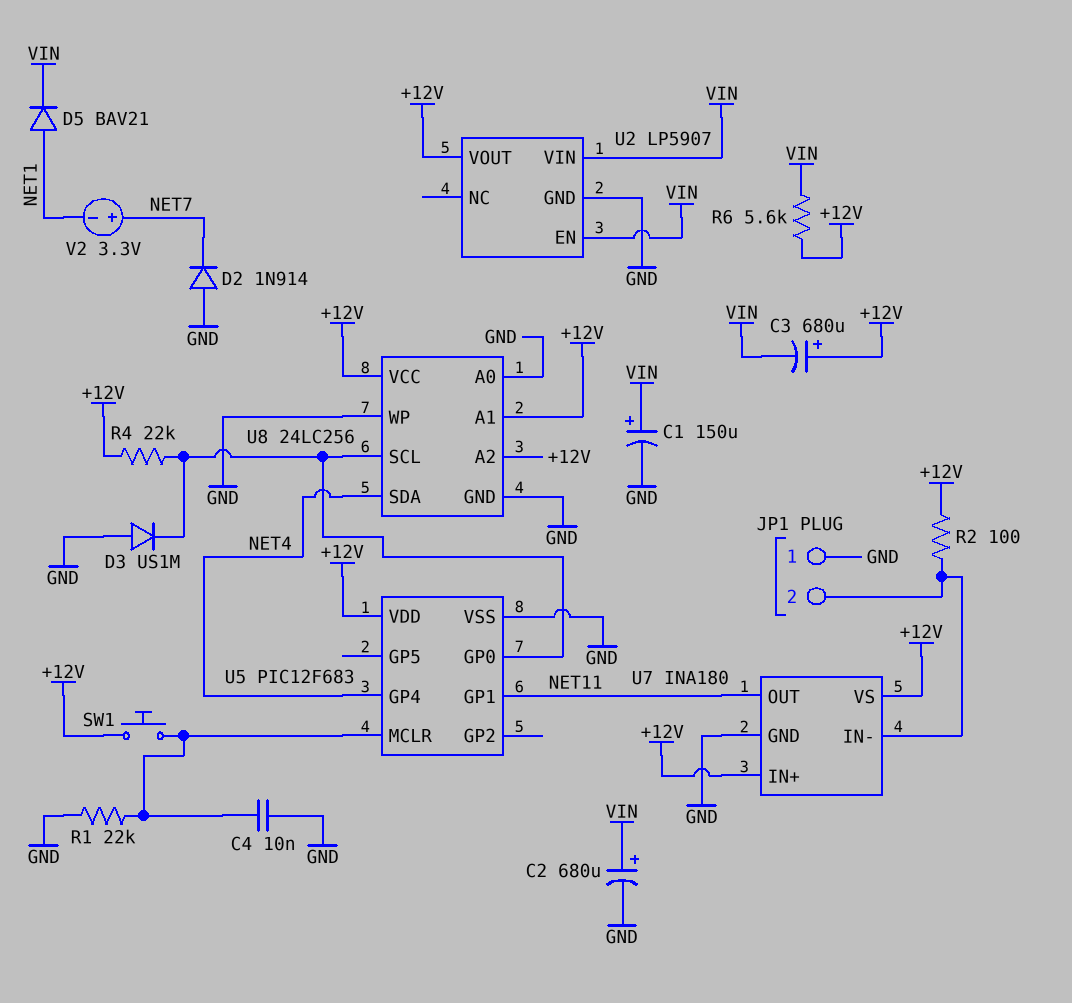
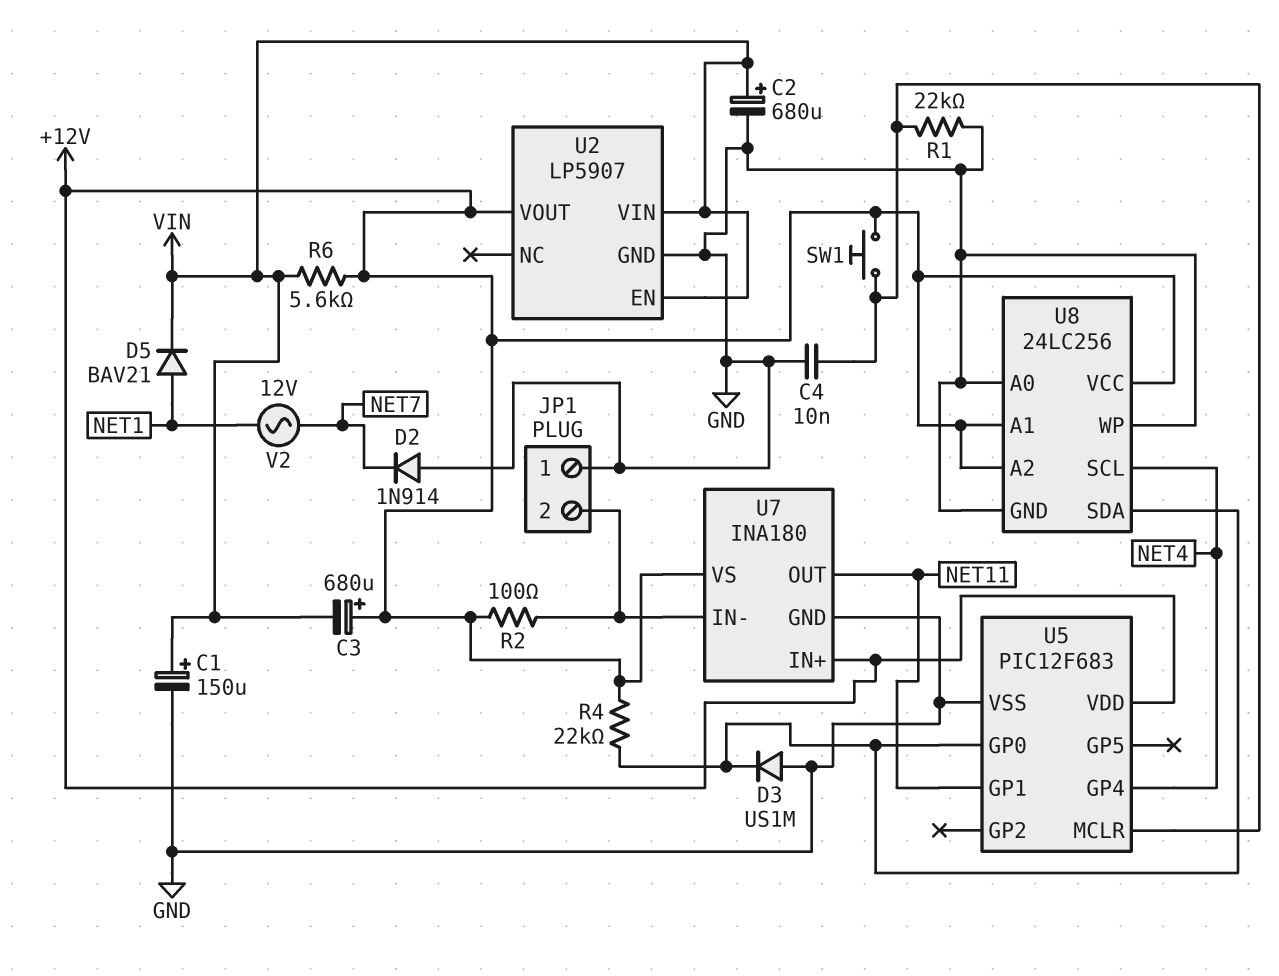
U8 pin SCL: U5/GP0 -> NET4
U8 pin SDA: NET4 -> U5/GP0
V2: 3.3V (plus NET7, minus NET1) -> AC 12V (NET1, NET7)

